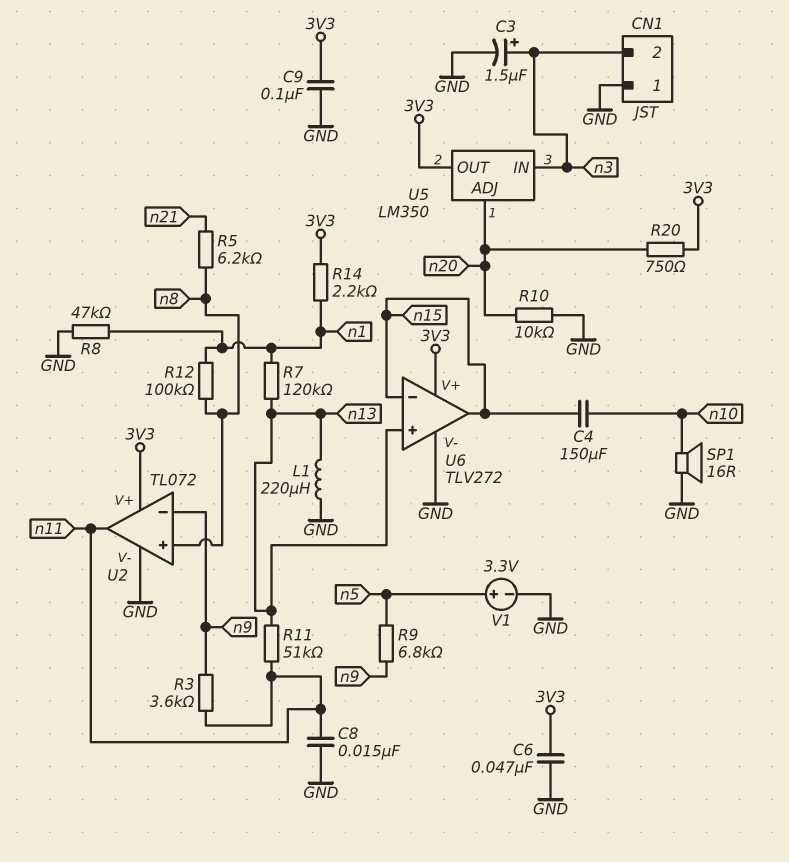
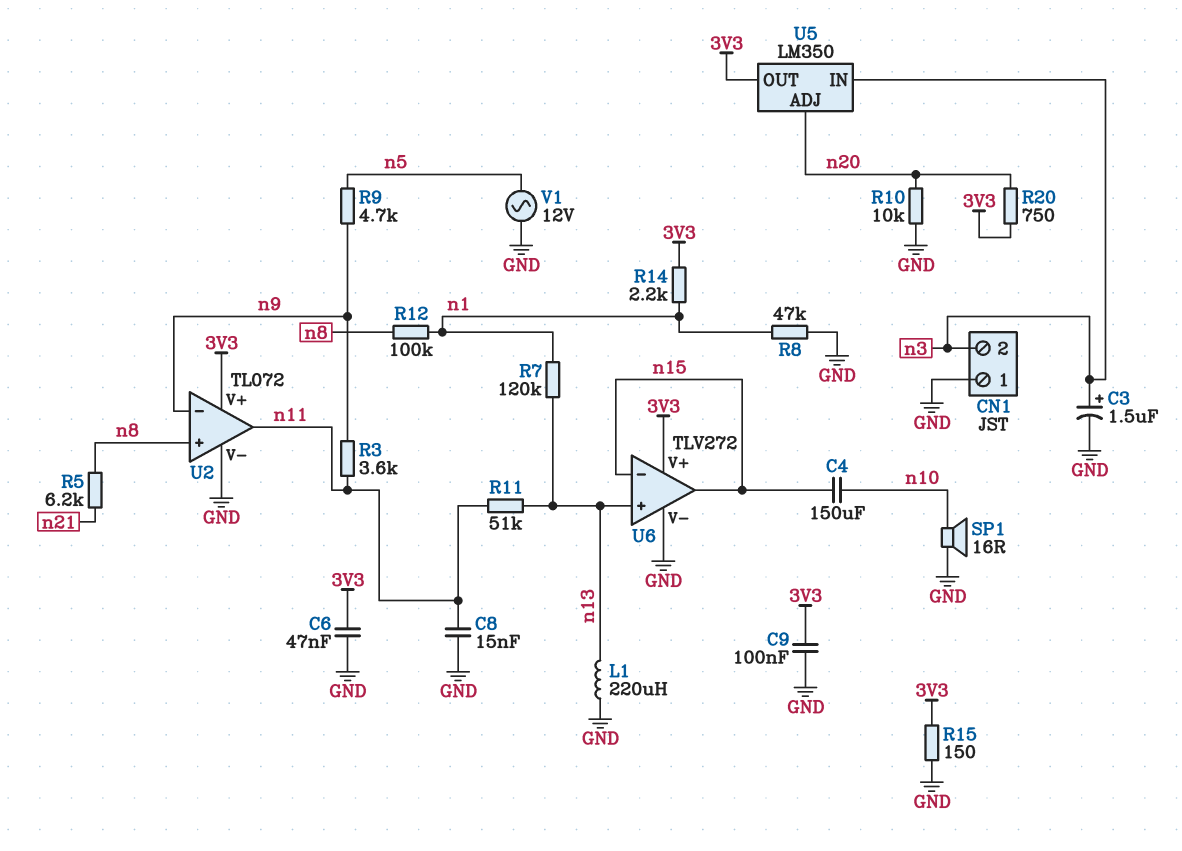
R9: 6.8k (n5, n9) -> 4.7k (n5, n9)
R15: none -> 150 (3V3, GND)
V1: 3.3V (plus n5, minus GND) -> AC 12V (GND, n5)

